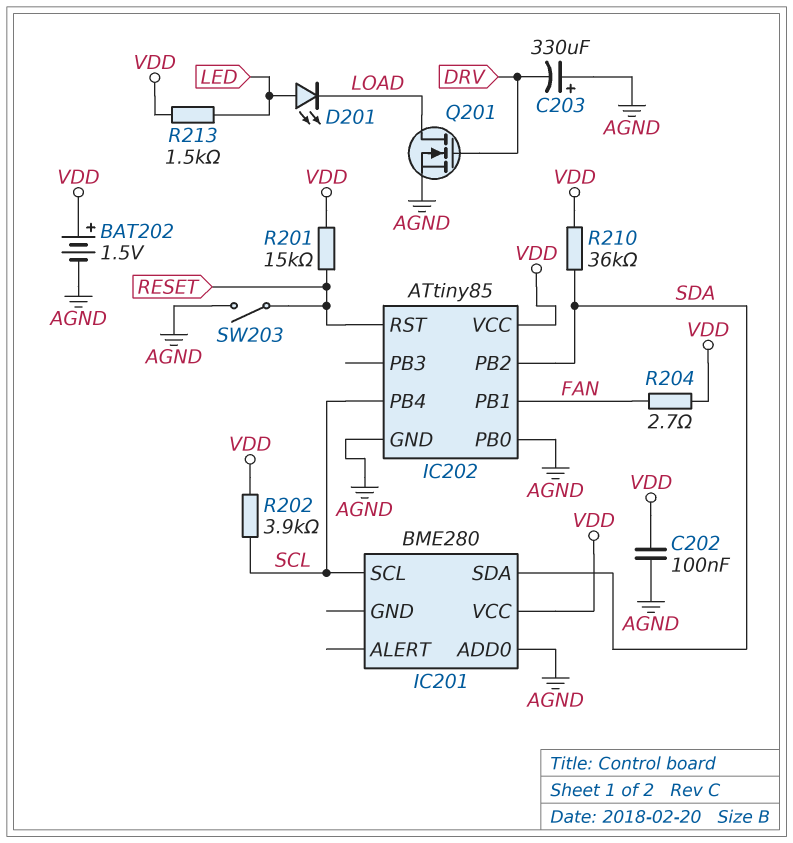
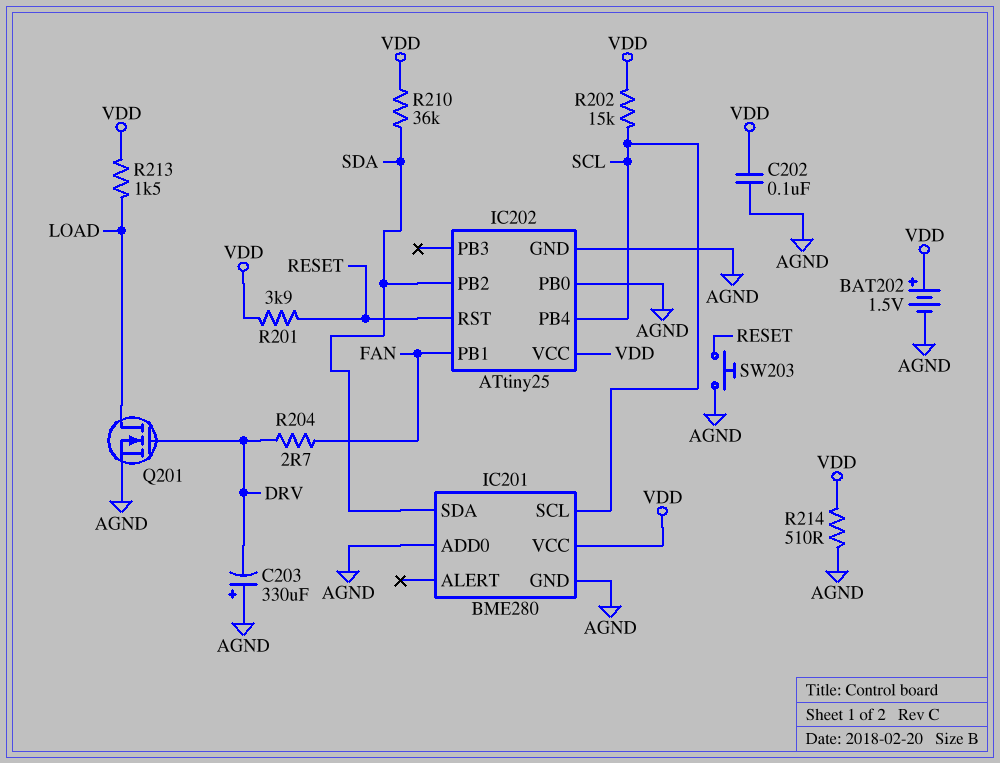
D201: LED (A LED, K LOAD) -> none
IC201 pin GND: none -> AGND
IC202: ATtiny85 -> ATtiny25
R201: 15k (RESET, VDD) -> 3.9k (RESET, VDD)
R202: 3.9k (SCL, VDD) -> 15k (SCL, VDD)
R204: 2.7 (FAN, VDD) -> 2.7 (DRV, FAN)
R213: 1.5k (LED, VDD) -> 1.5k (LOAD, VDD)
R214: none -> 510 (AGND, VDD)
SW203: switch (AGND, RESET) -> button (AGND, RESET)

